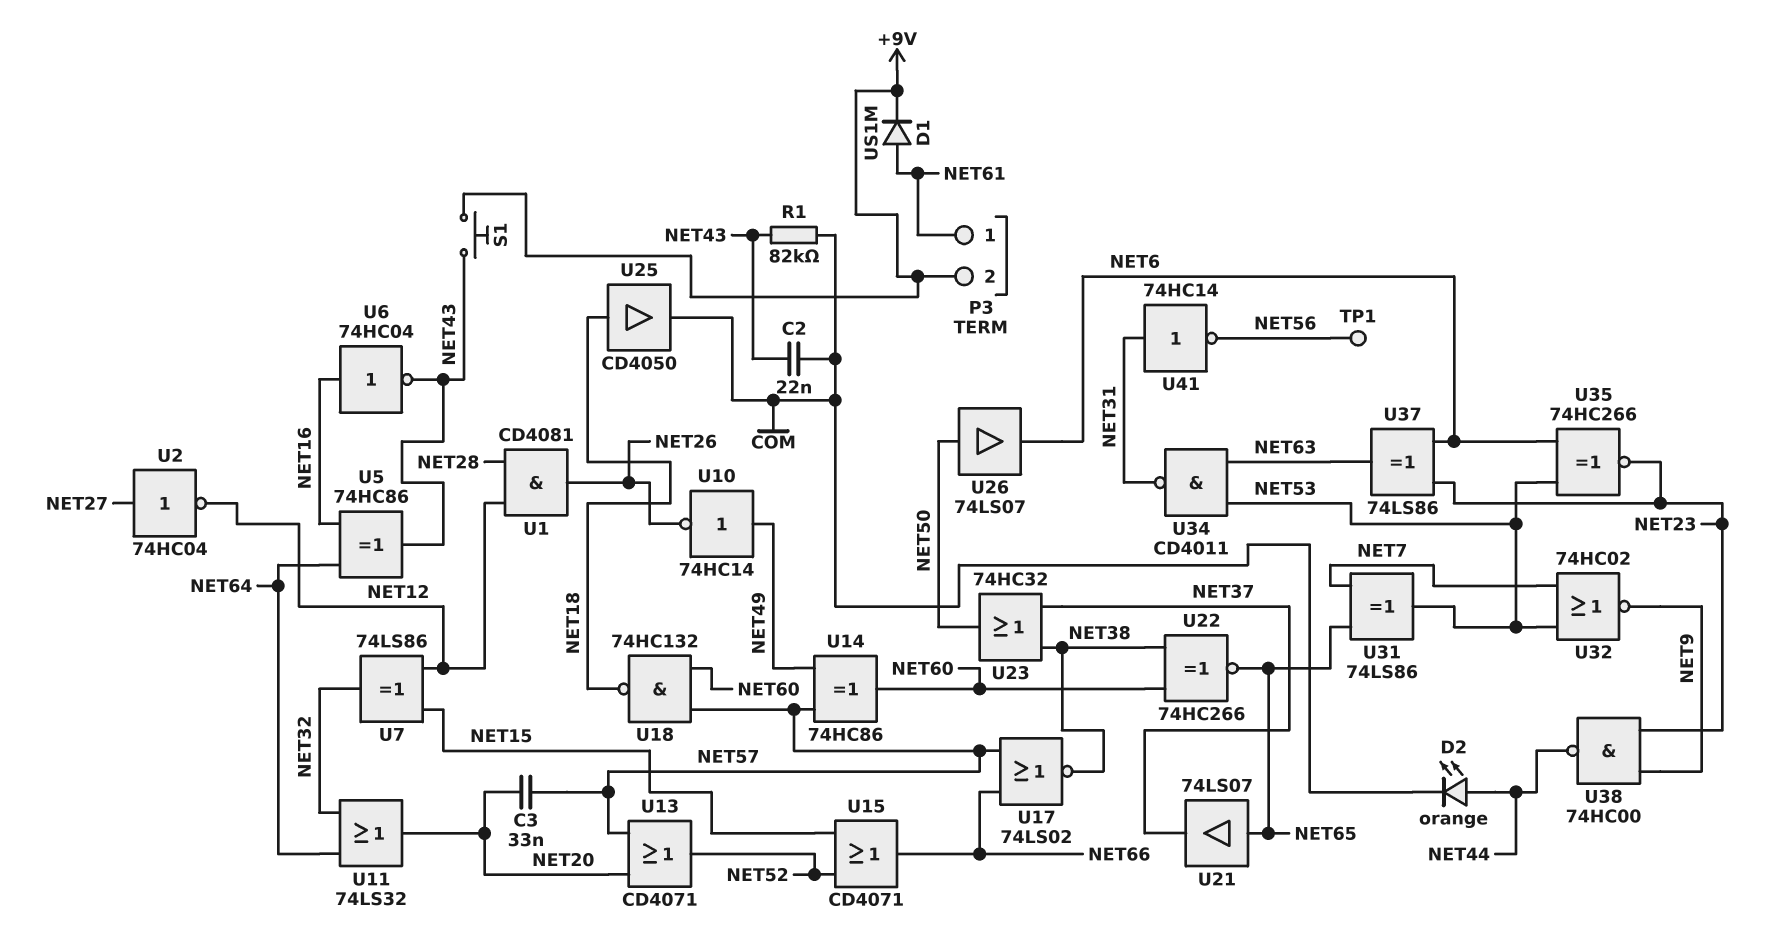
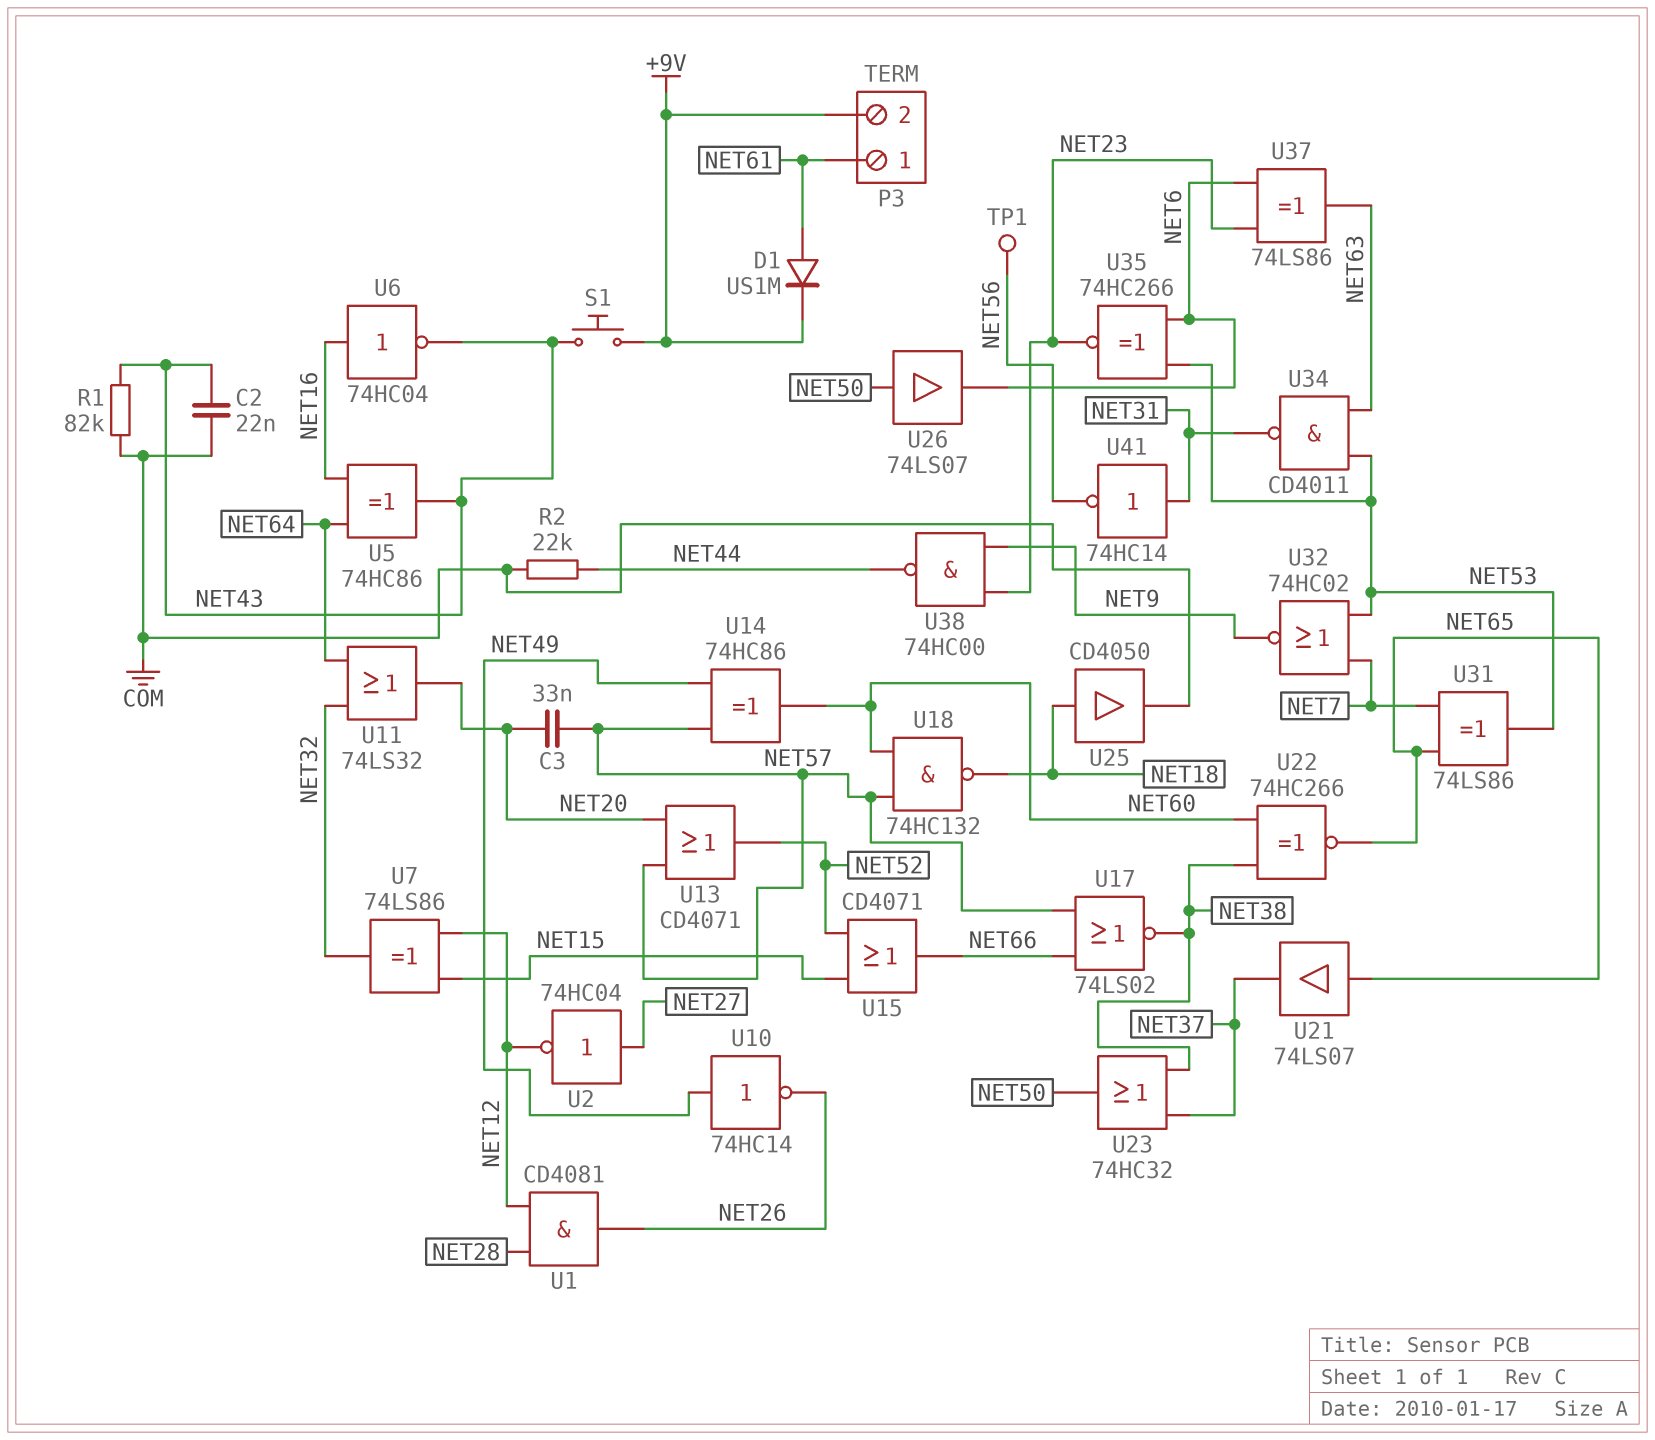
D2: LED orange (A NET44, K COM) -> none
R2: none -> 22k (COM, NET44)

